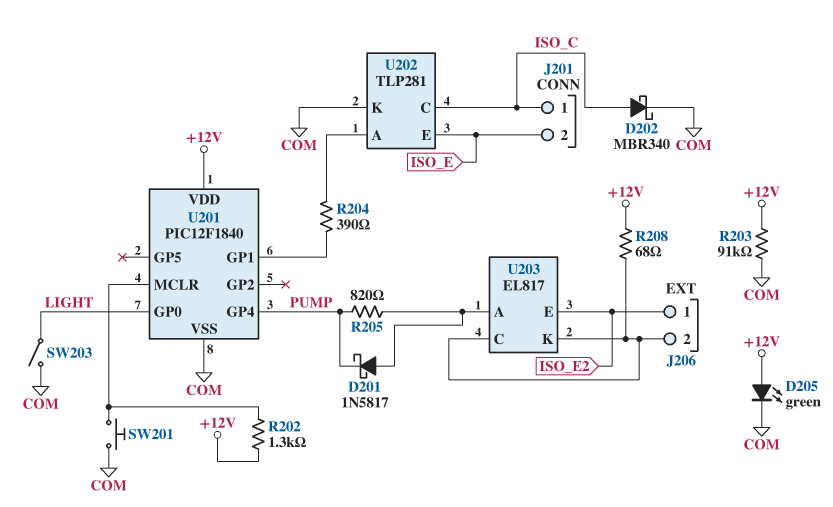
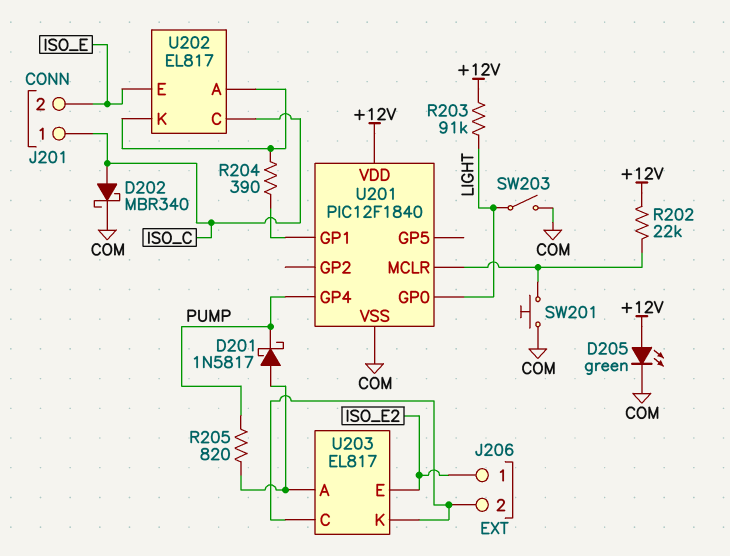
R202: 1.3k (+12V, U201/MCLR) -> 22k (+12V, U201/MCLR)
R203: 91k (+12V, COM) -> 91k (+12V, LIGHT)
R208: 68 (+12V, J206/2) -> none
U202: TLP281 -> EL817
U202 pin K: COM -> U202/A

